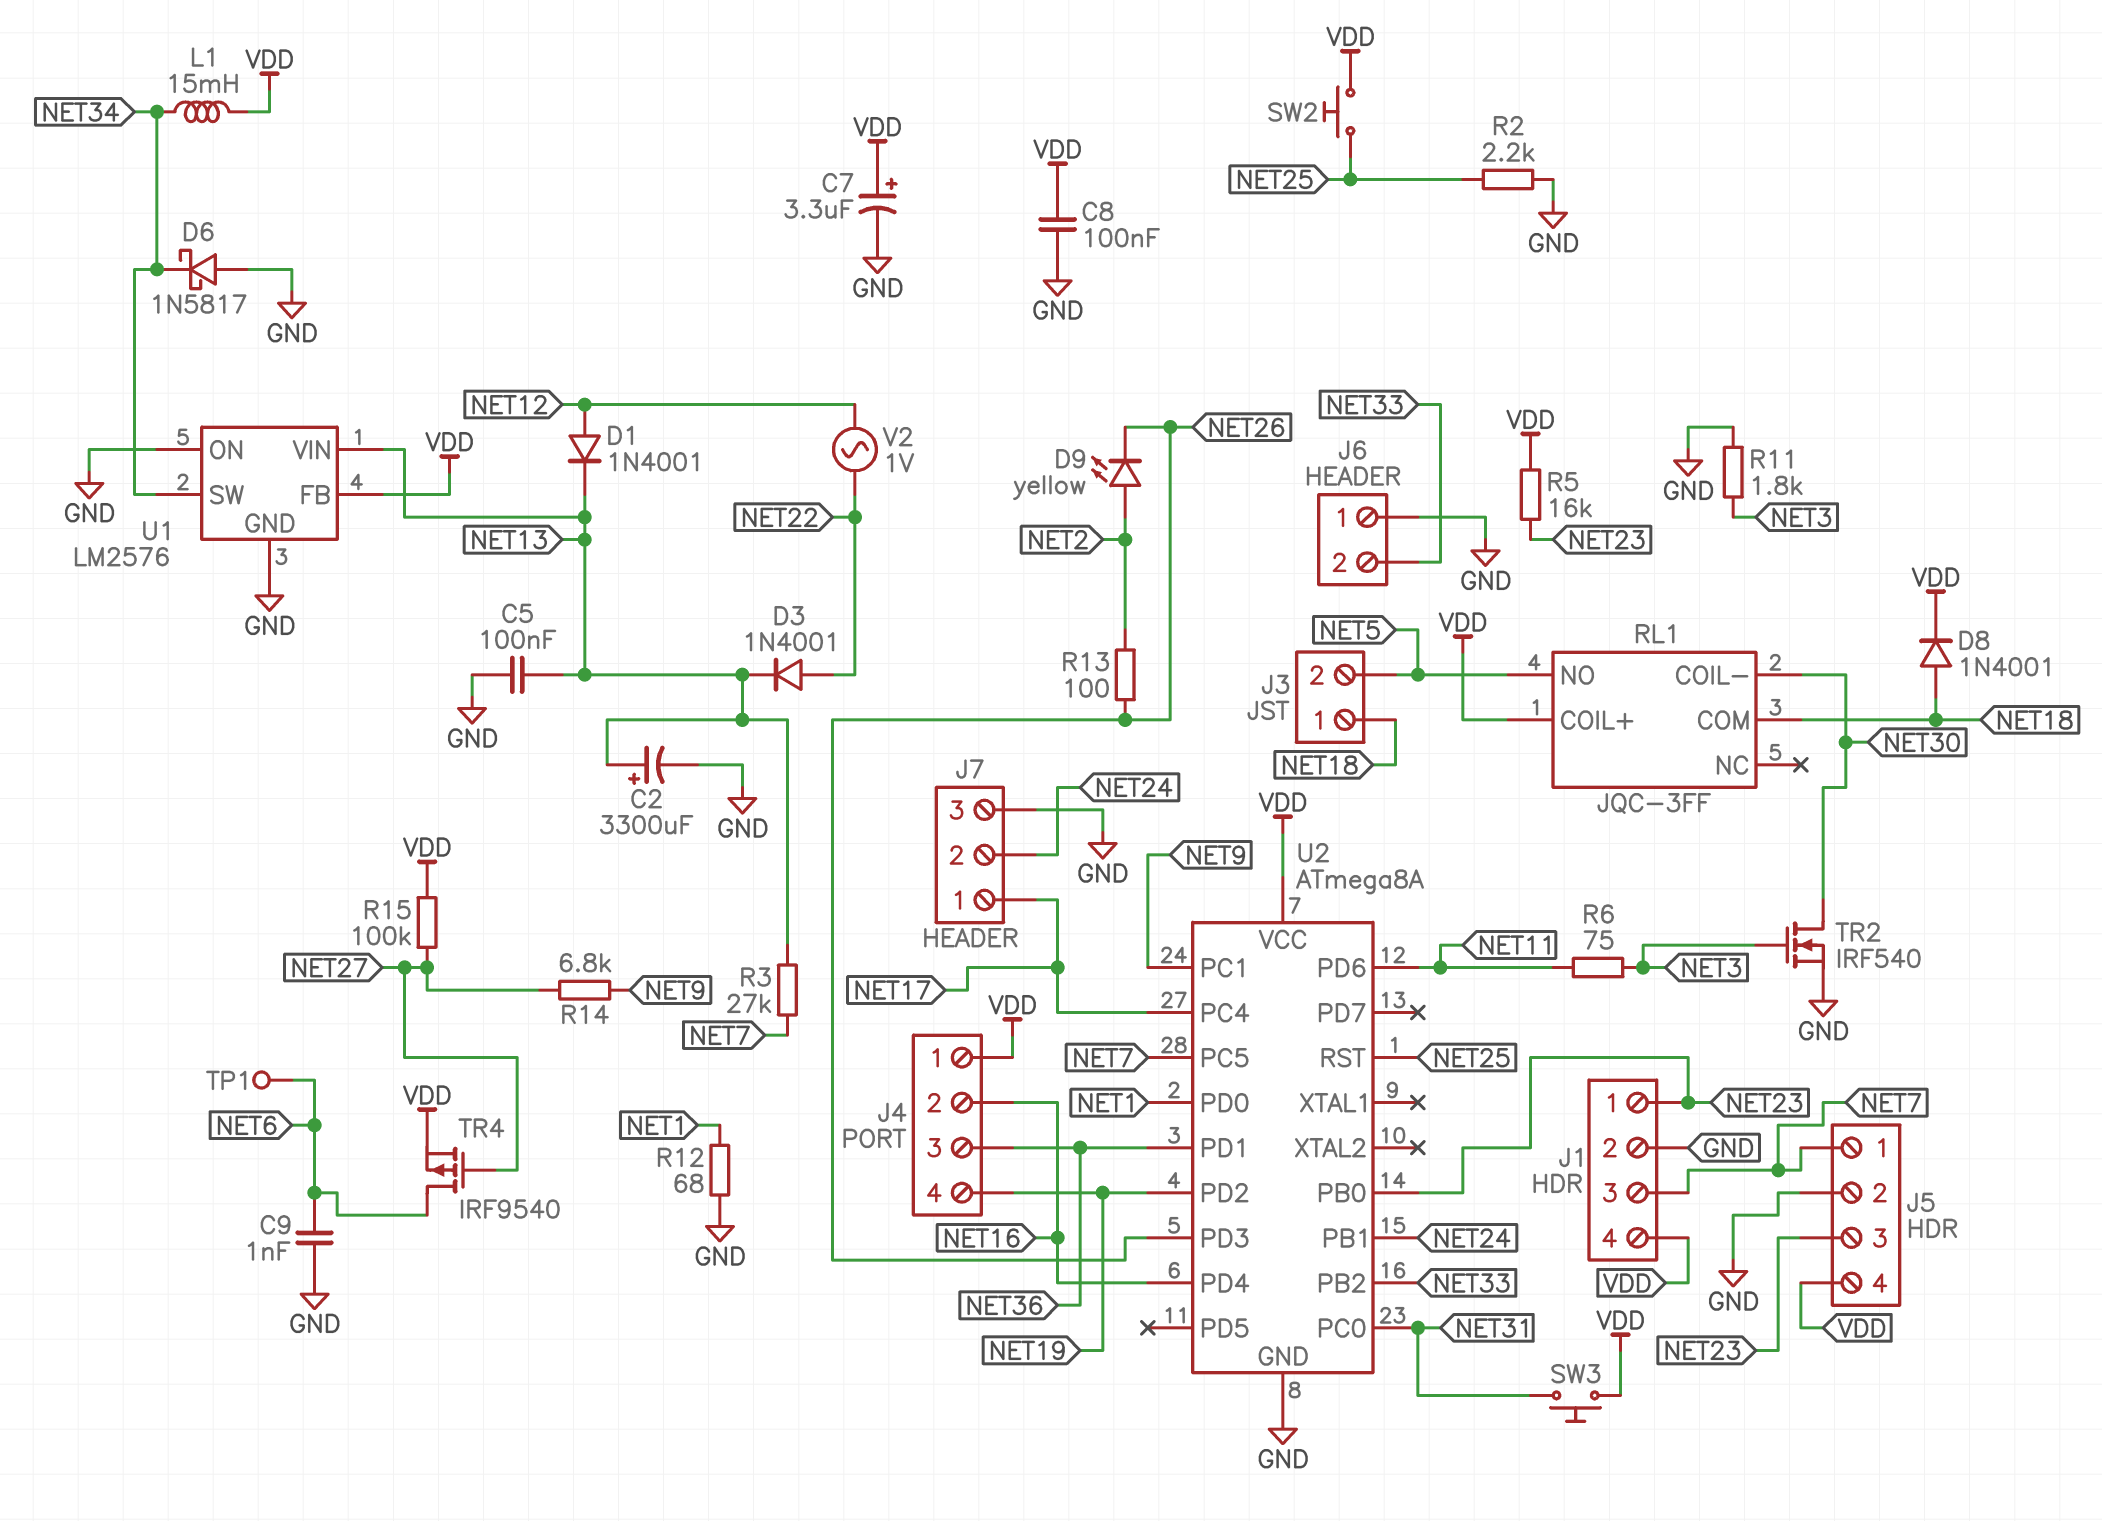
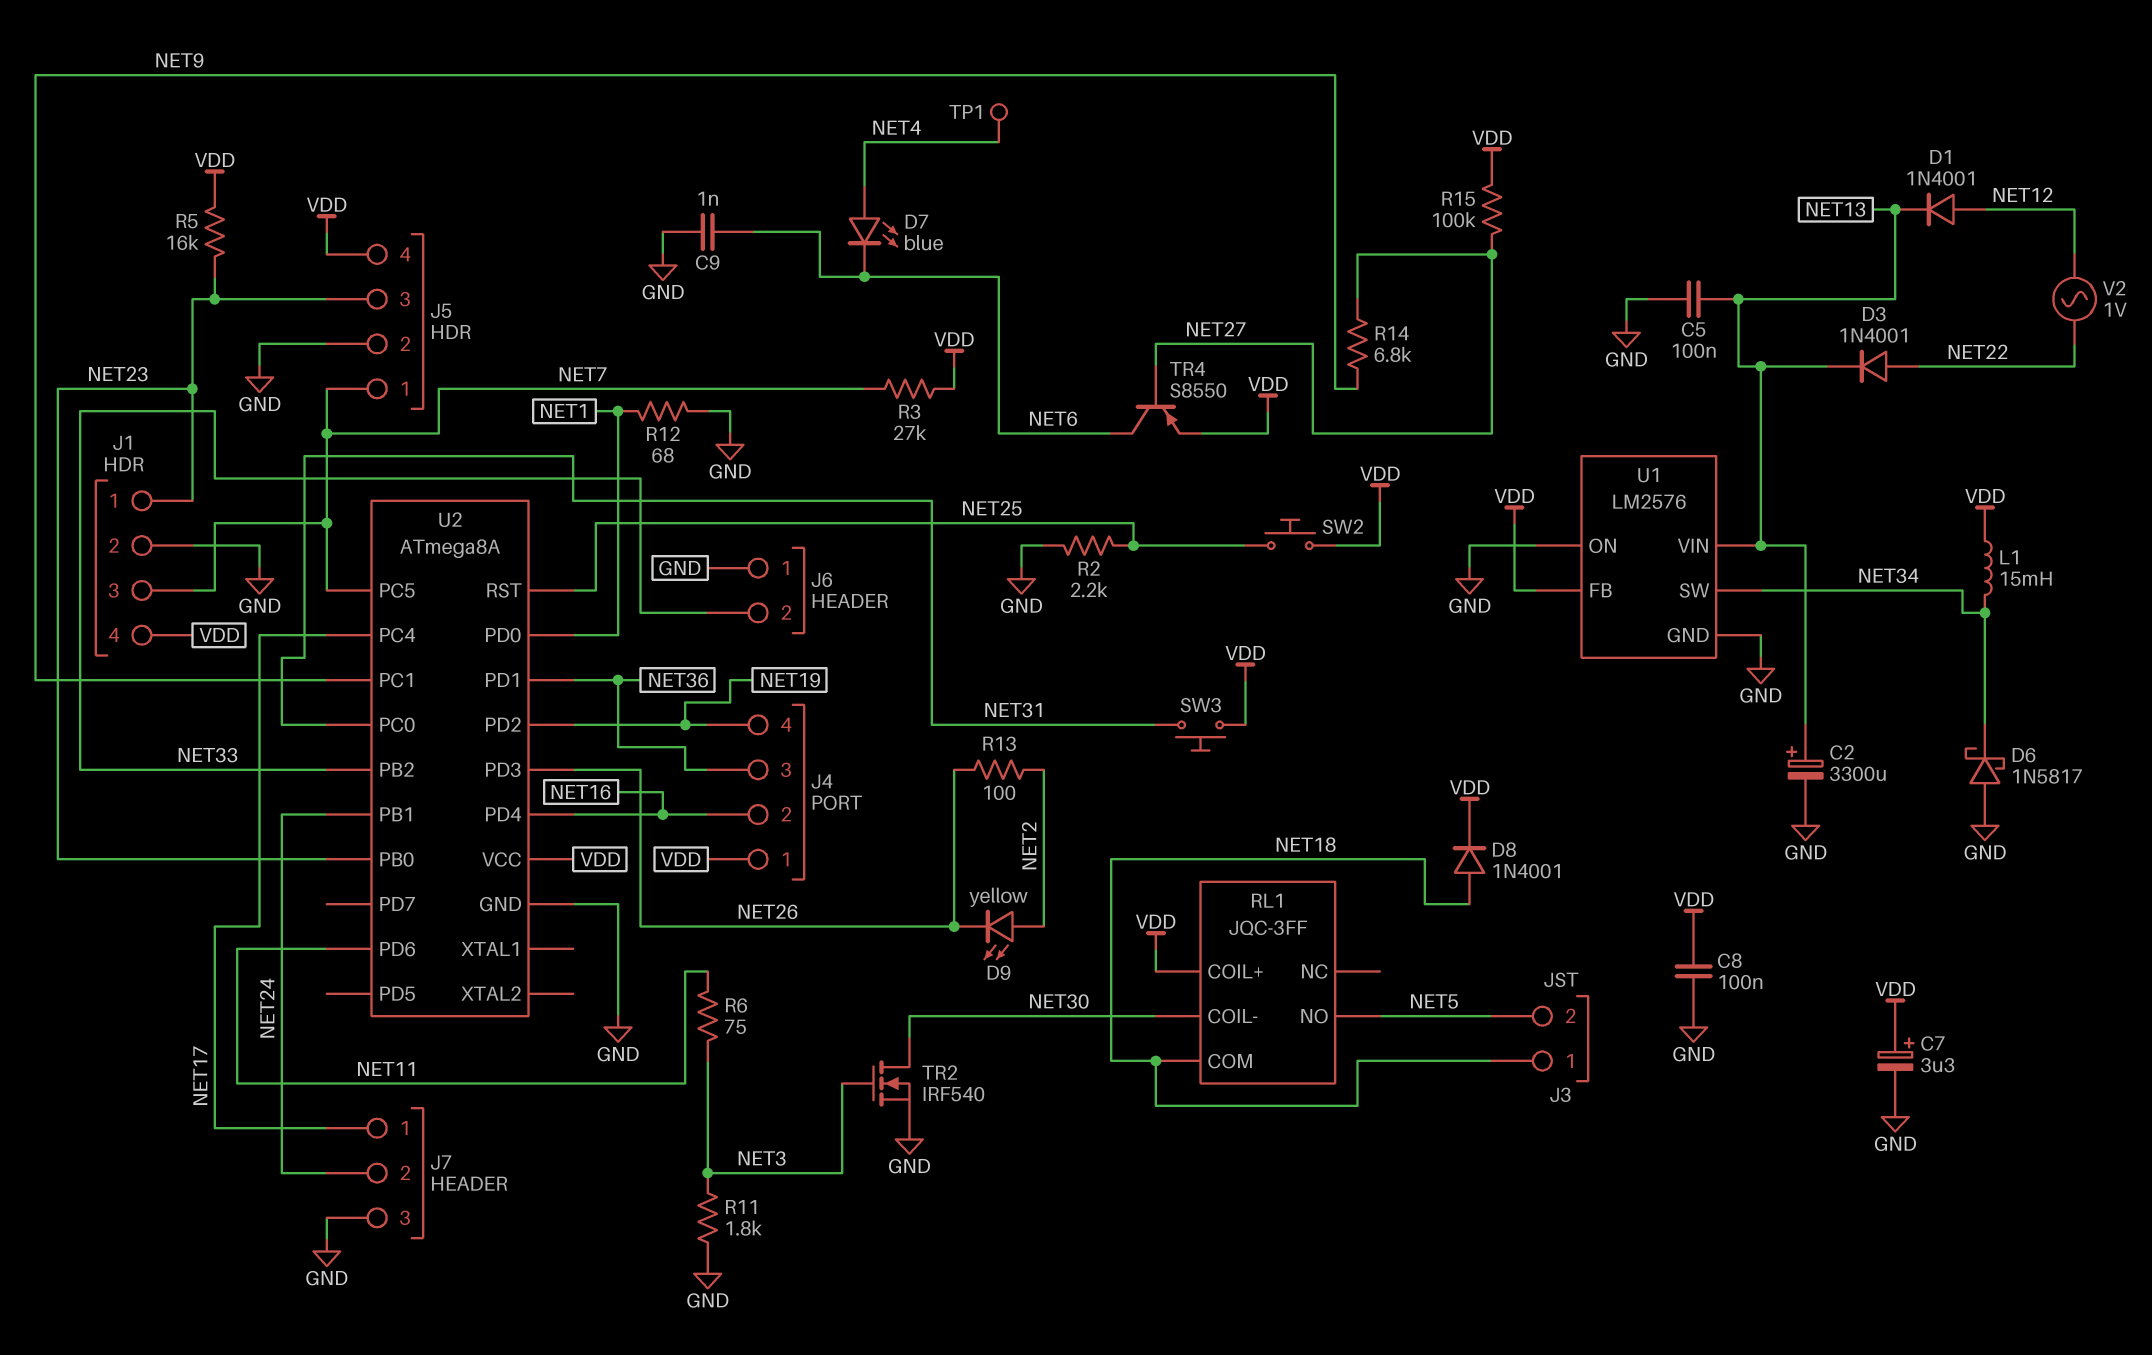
D7: none -> LED blue (A NET4, K NET6)
R3: 27k (NET7, NET13) -> 27k (NET7, VDD)
TP1: test point (NET6) -> test point (NET4)
TR4: PMOS IRF9540 (G NET27, D NET6, S VDD) -> PNP S8550 (B NET27, C NET6, E VDD)

